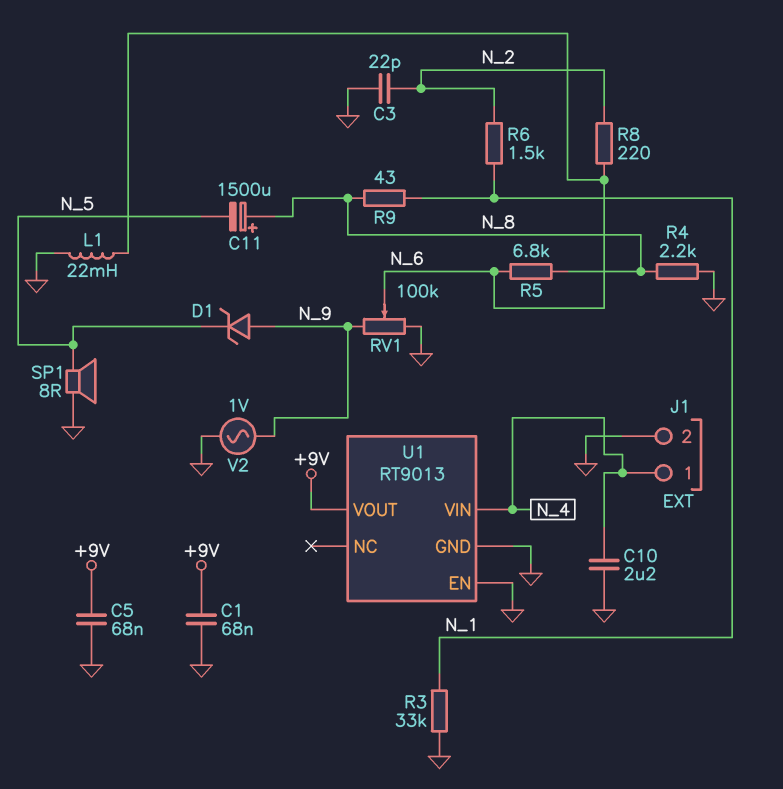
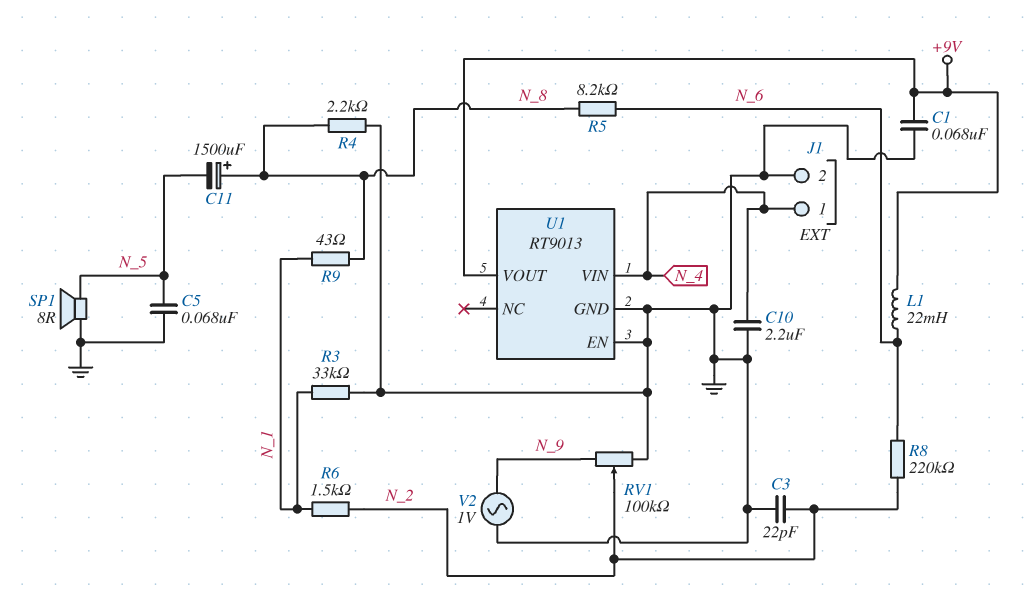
C5: 68nF (+9V, GND) -> 68nF (GND, N_5)
D1: zener (A N_9, K N_5) -> none
L1: 22mH (GND, N_6) -> 22mH (+9V, N_6)
R5: 6.8k (N_6, N_8) -> 8.2k (N_6, N_8)
R8: 220 (N_2, N_6) -> 220k (N_2, N_6)
RV1: 100k (GND, N_9, wiper N_6) -> 100k (GND, N_9, wiper N_2)

